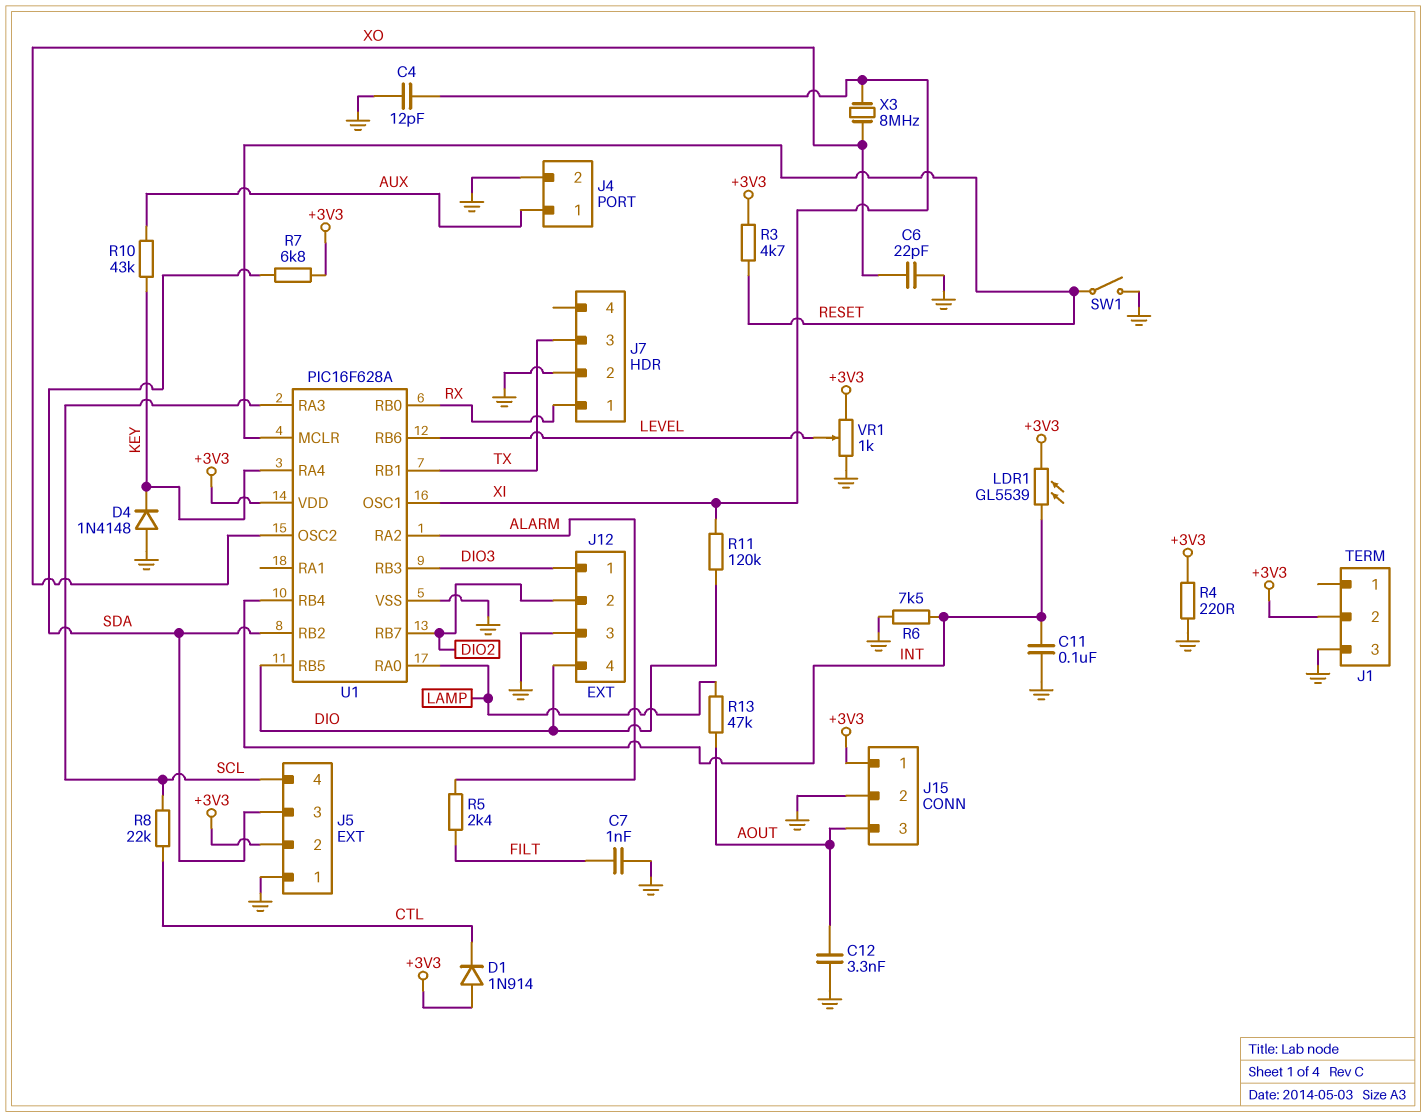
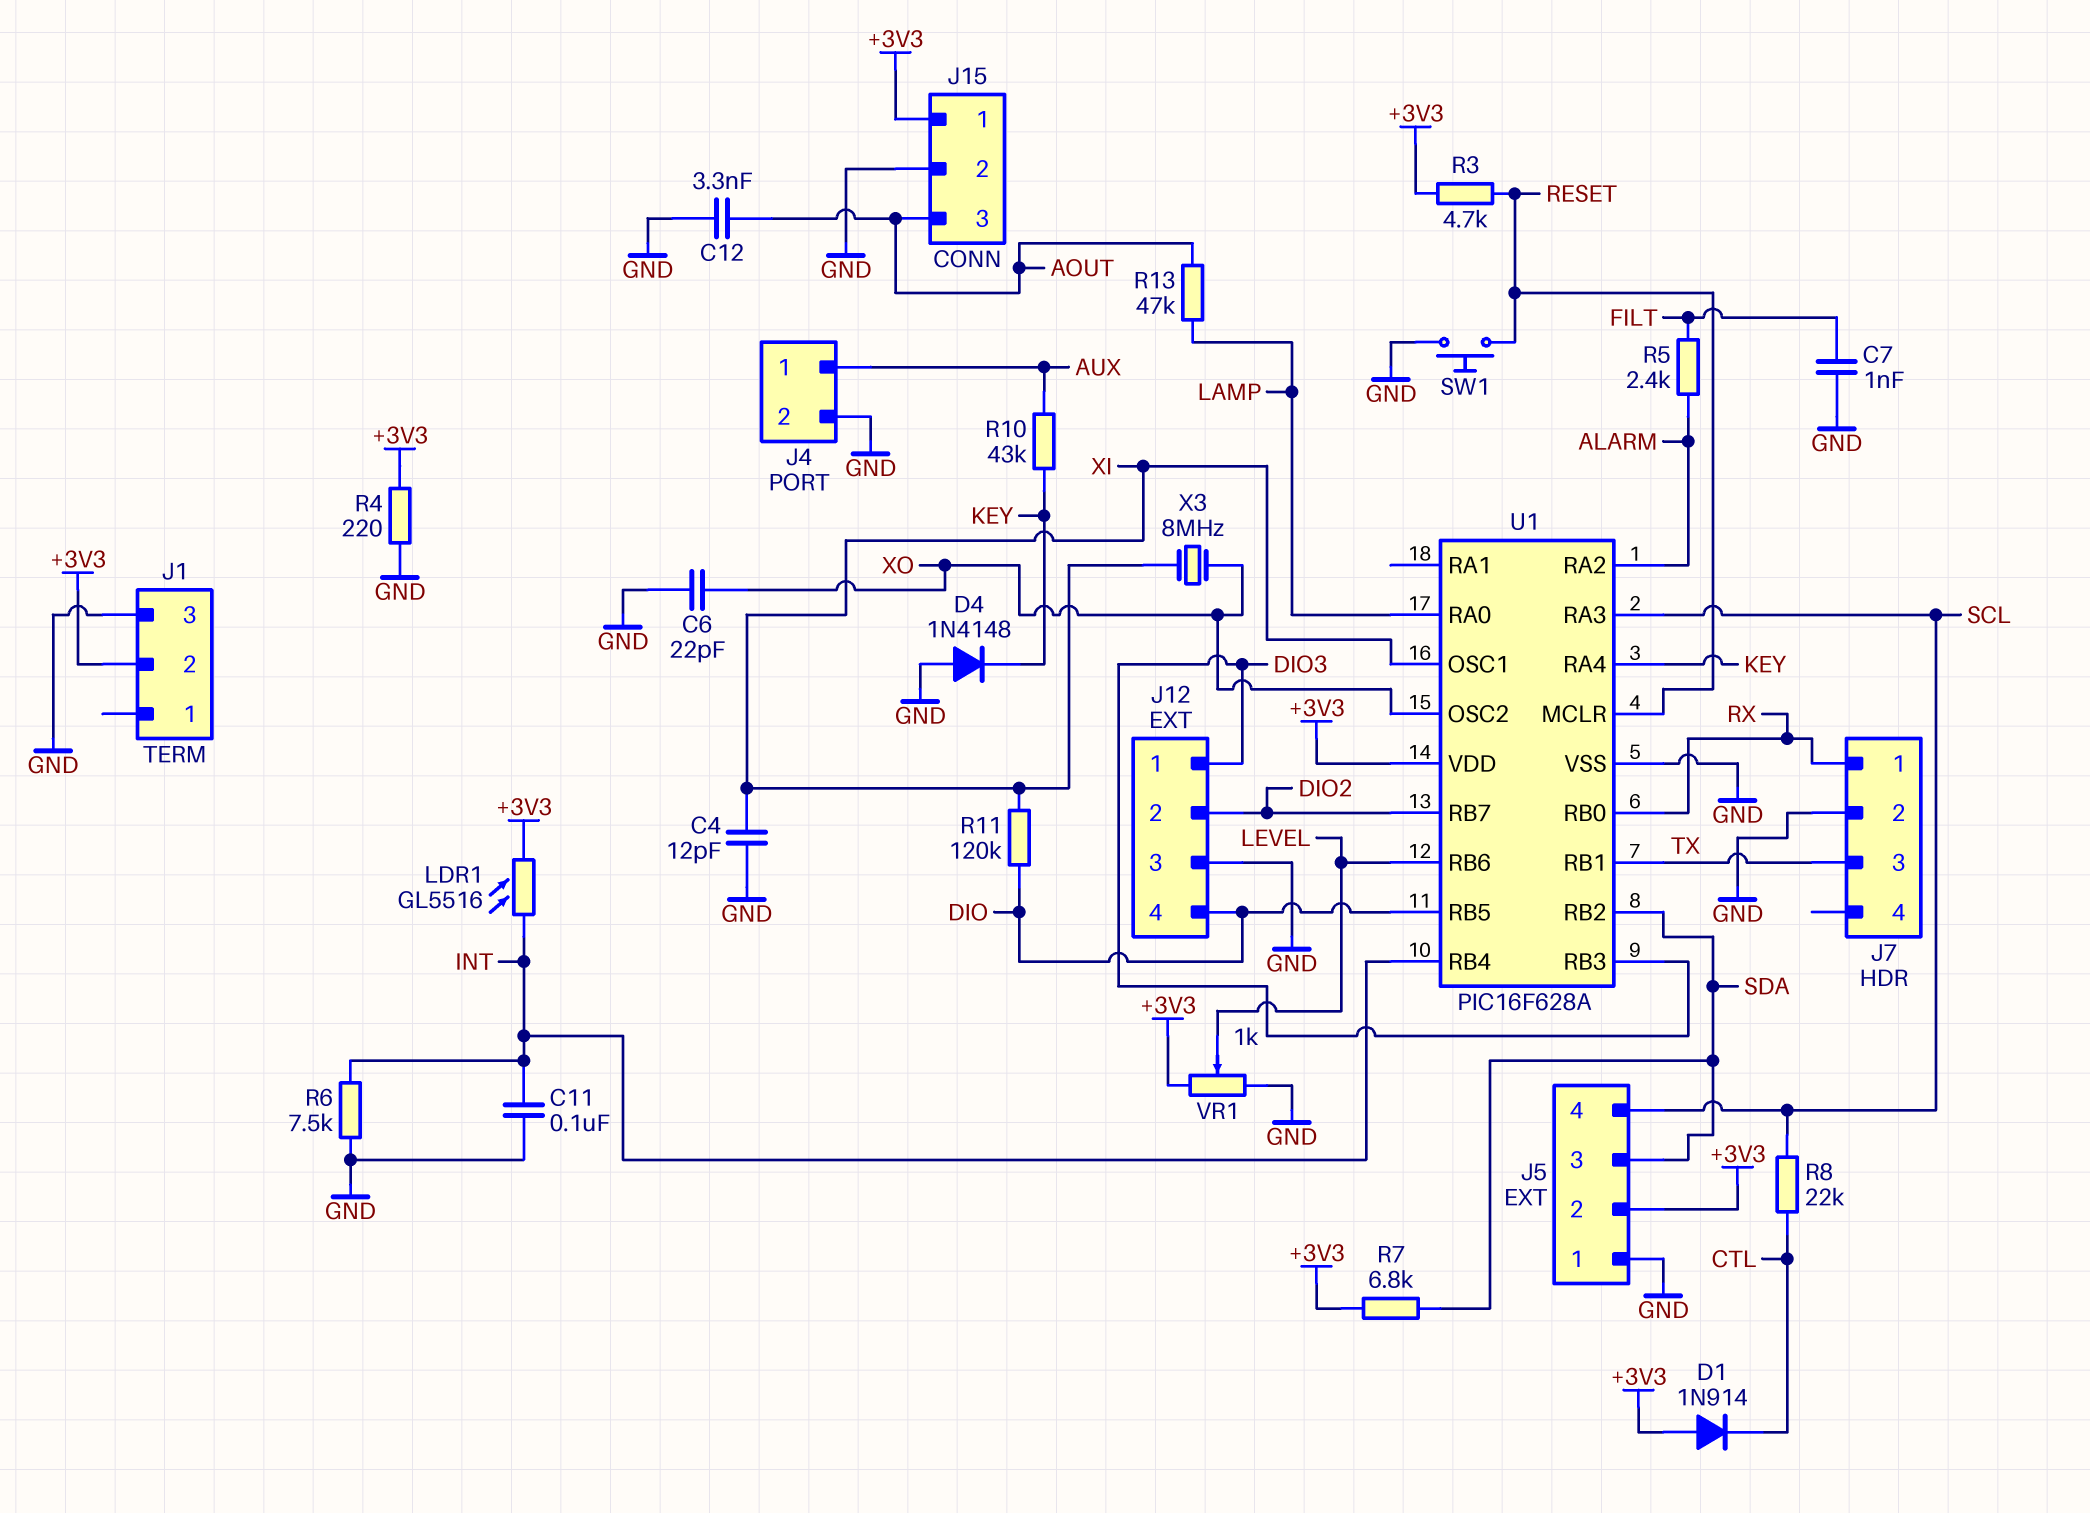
LDR1: GL5539 (+3V3, INT) -> GL5516 (+3V3, INT)
SW1: switch (GND, RESET) -> button (GND, RESET)

